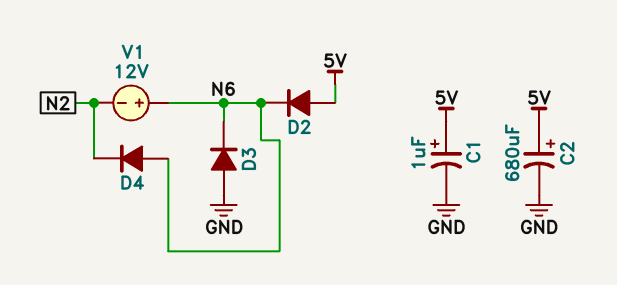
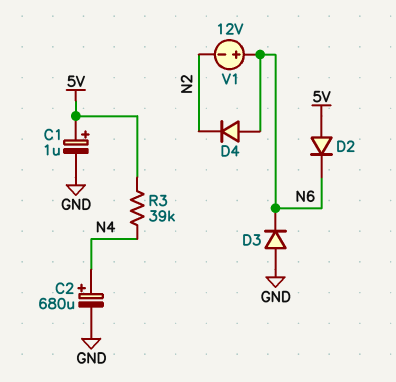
C2: 680uF (plus 5V, minus GND) -> 680uF (plus N4, minus GND)
R3: none -> 39k (5V, N4)

